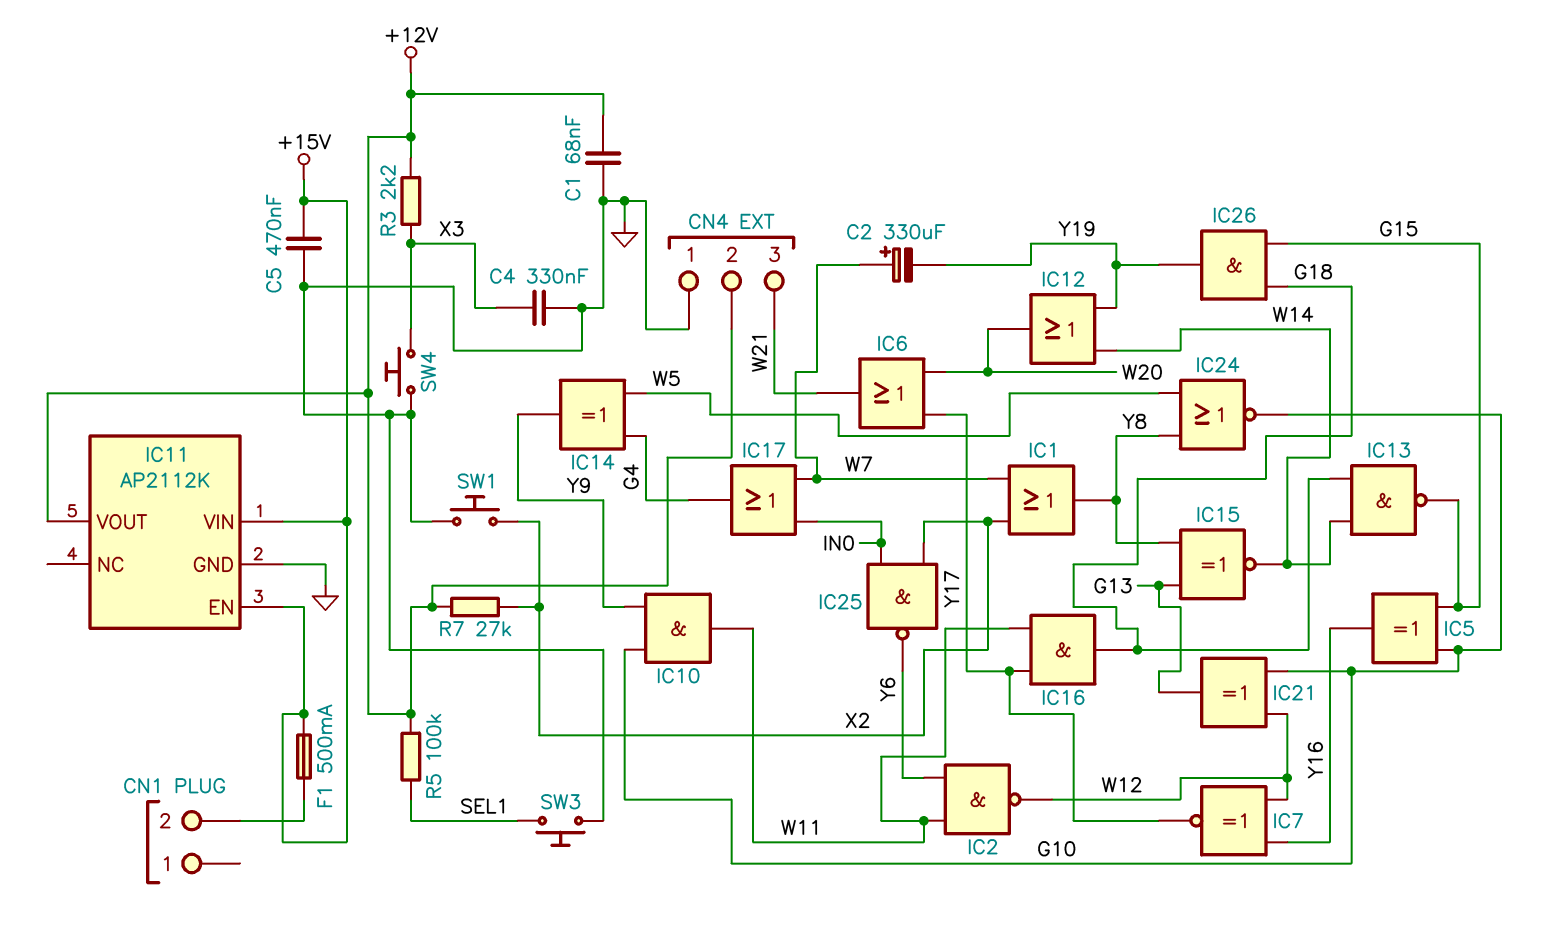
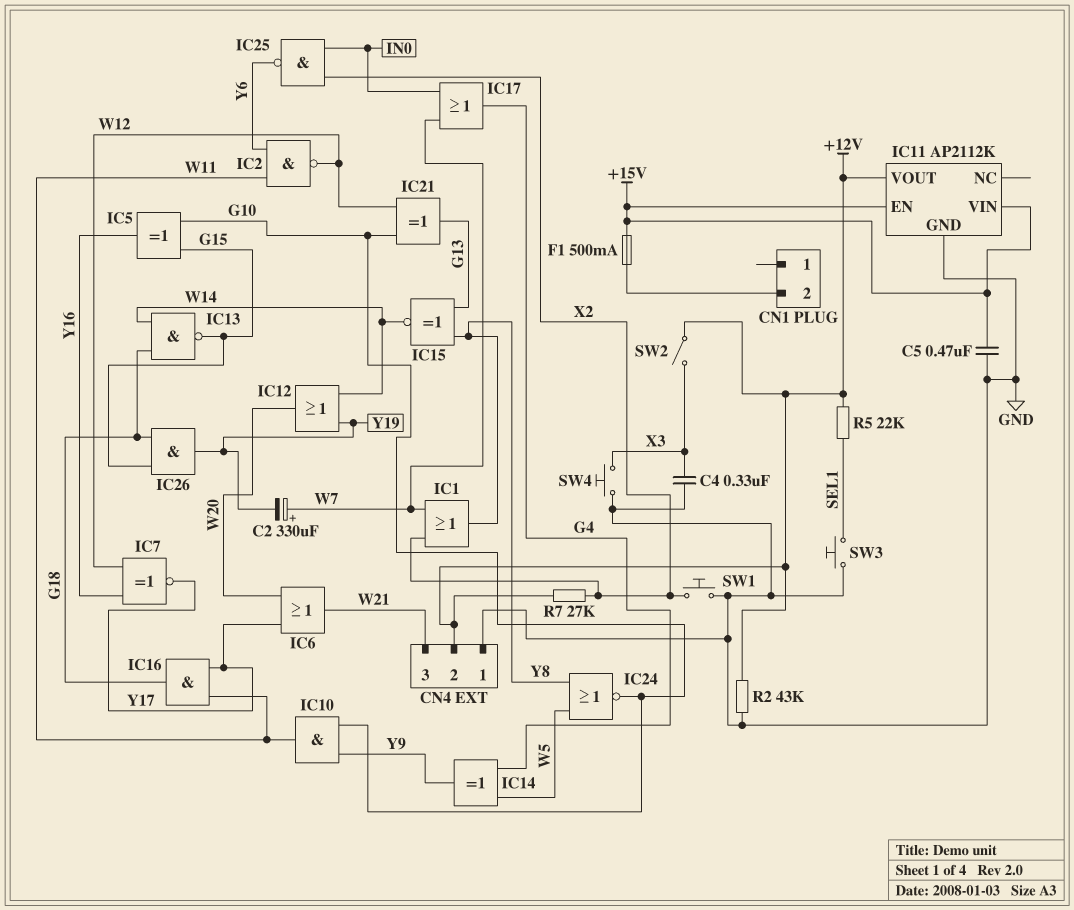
C1: 68nF (+12V, GND) -> none
R2: none -> 43k (+12V, GND)
R3: 2.2k (+12V, X3) -> none
R5: 100k (+12V, SEL1) -> 22k (+12V, SEL1)
SW2: none -> switch (+12V, X3)

